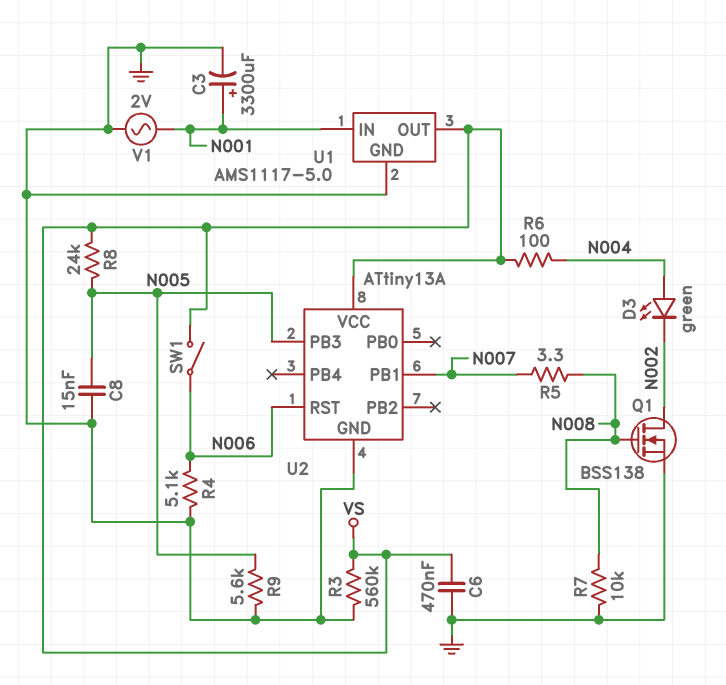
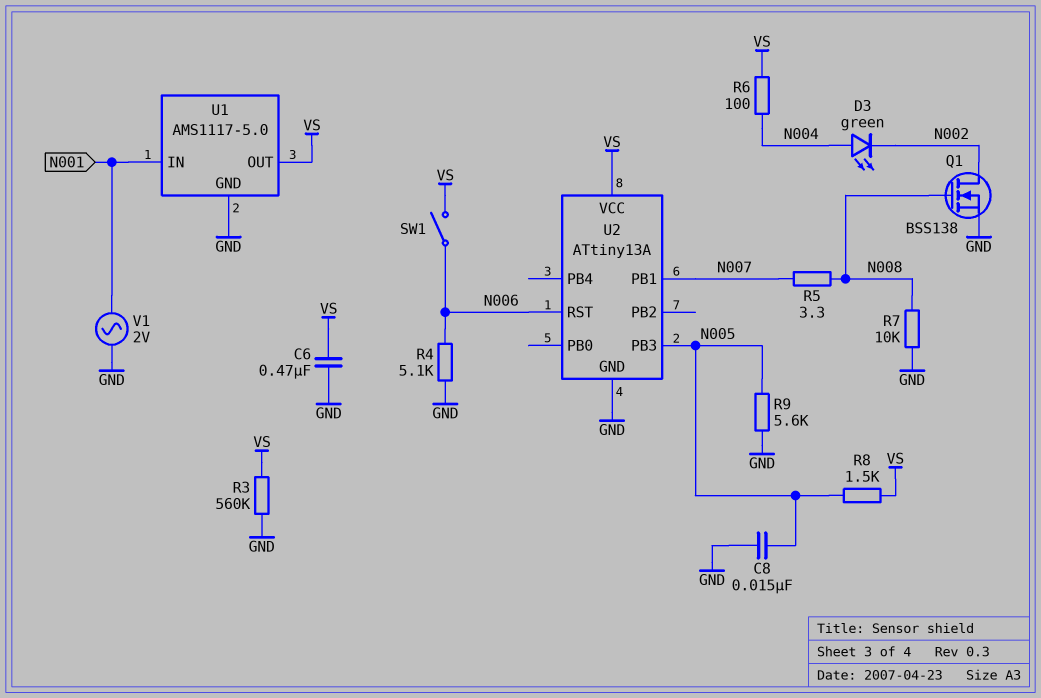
C3: 3300uF (plus N001, minus GND) -> none
R8: 24k (N005, VS) -> 1.5k (N005, VS)

